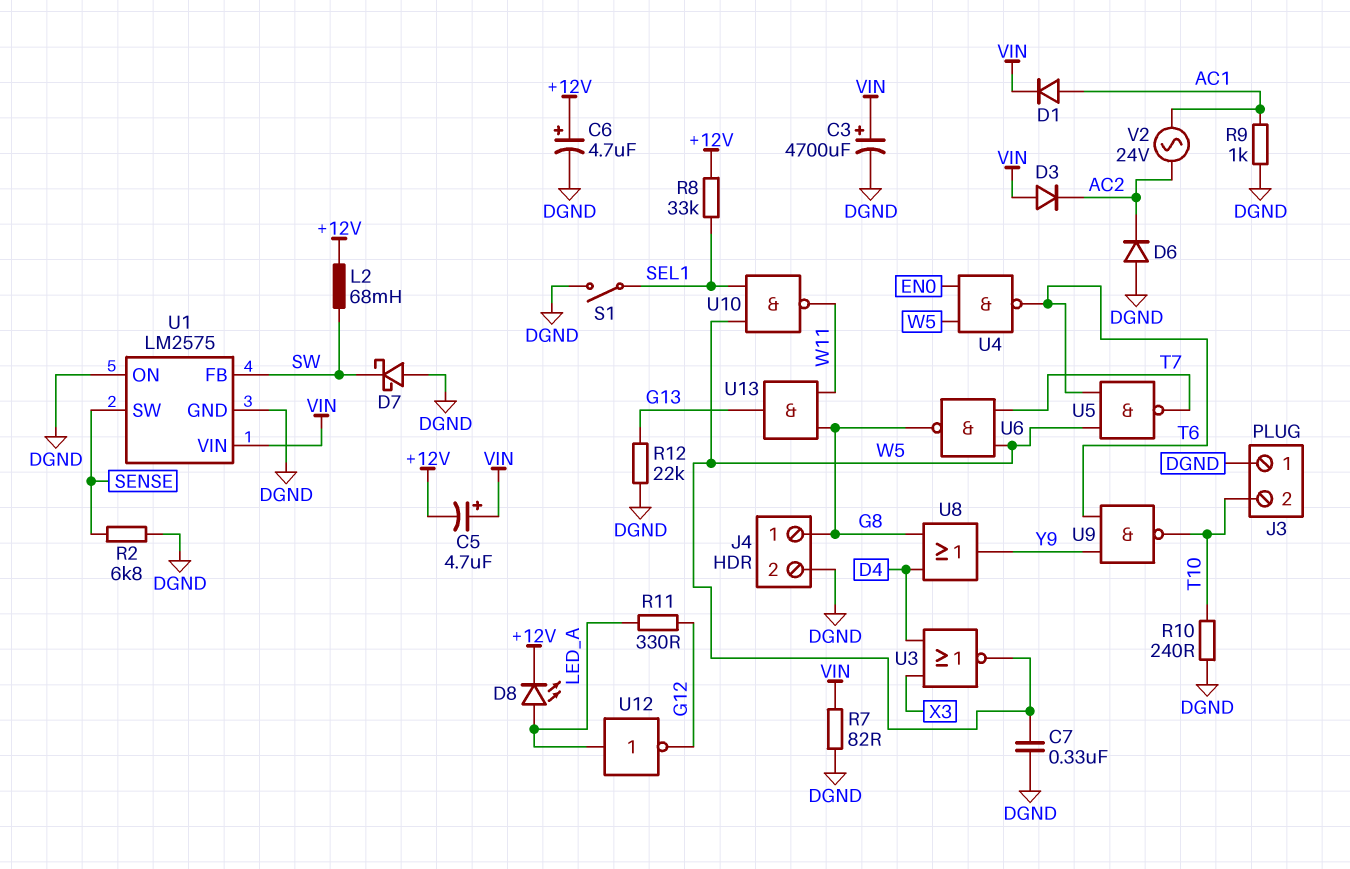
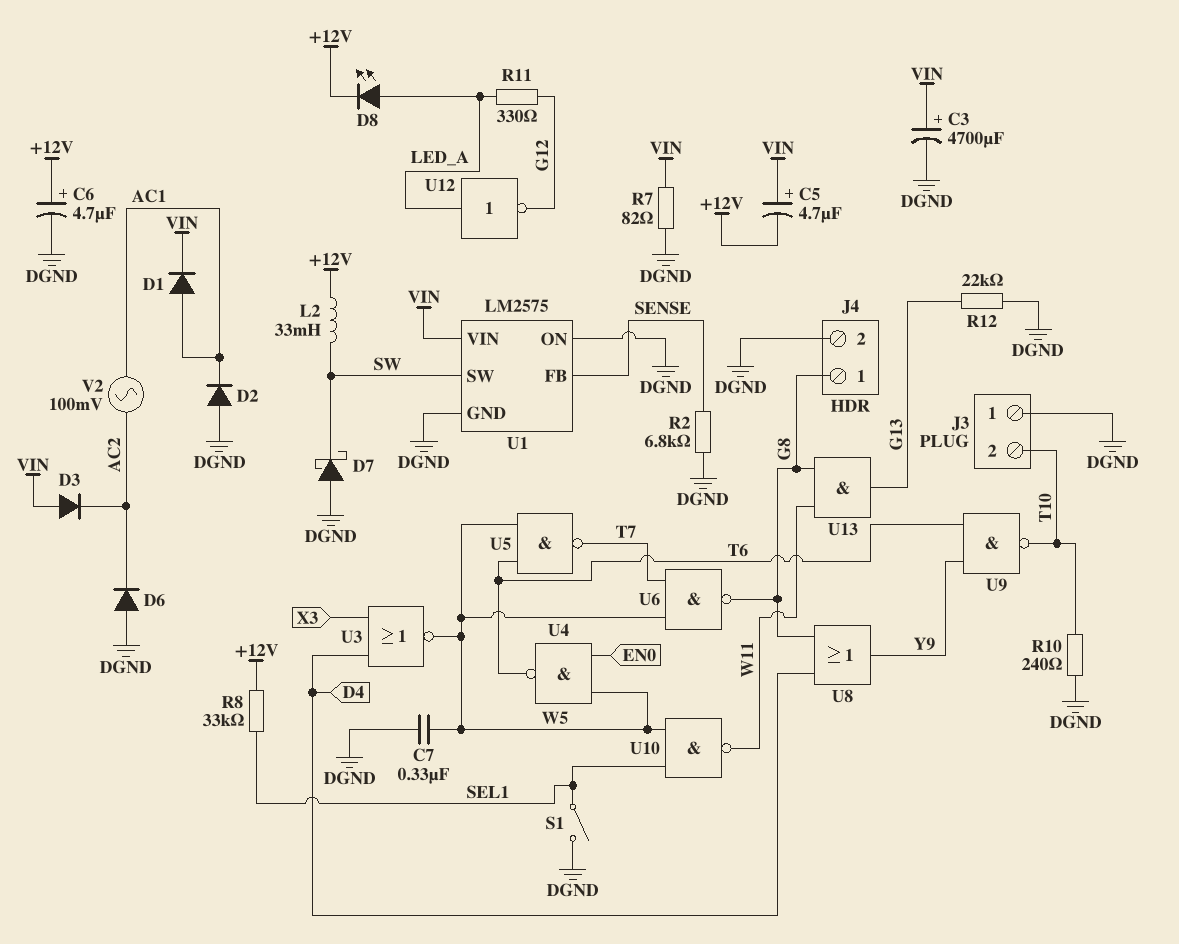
D2: none -> diode (A DGND, K AC1)
L2: 68mH (+12V, SW) -> 33mH (+12V, SW)
R9: 1k (AC1, DGND) -> none
U1 pin FB: SW -> SENSE
U1 pin SW: SENSE -> SW
V2: AC 24V (AC1, AC2) -> AC 100mV (AC1, AC2)

